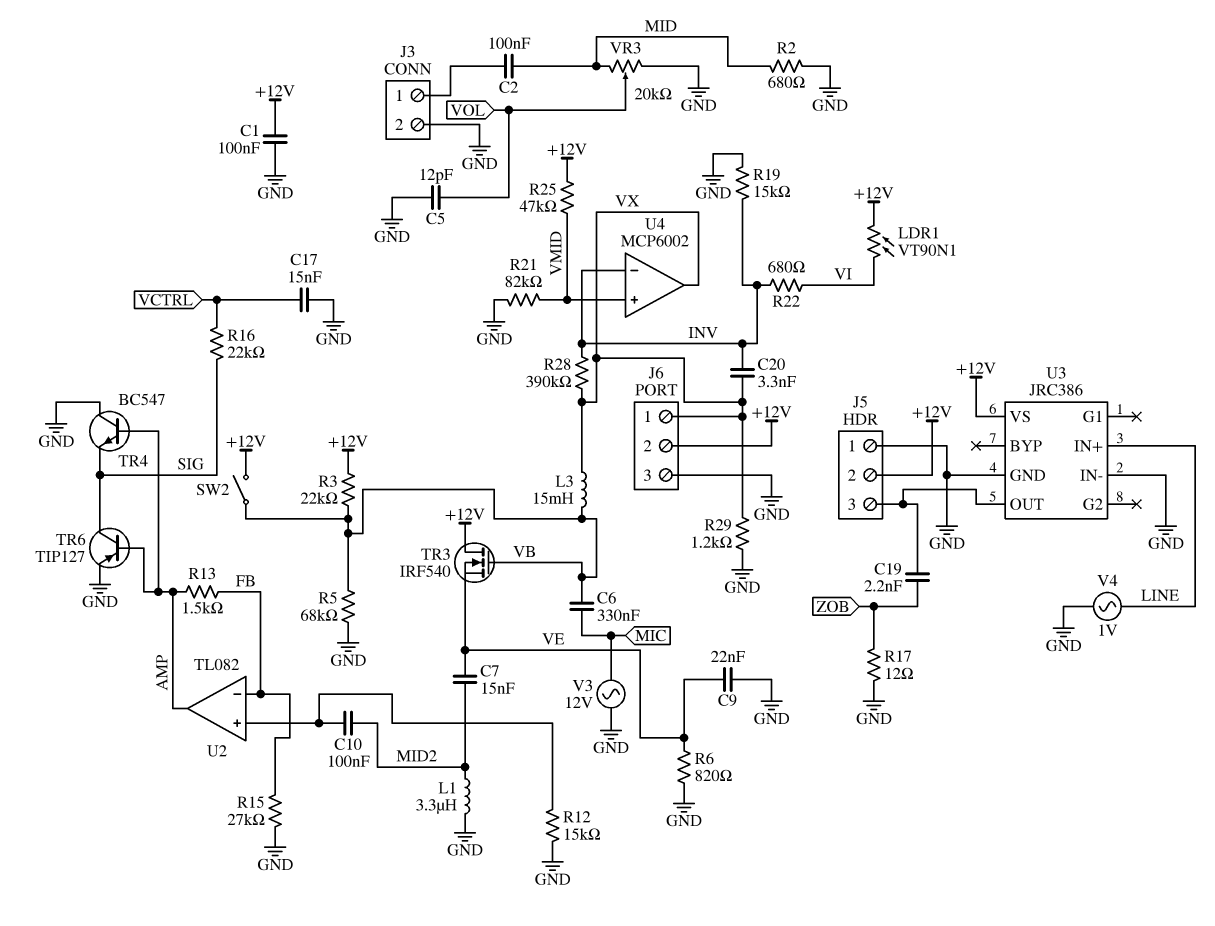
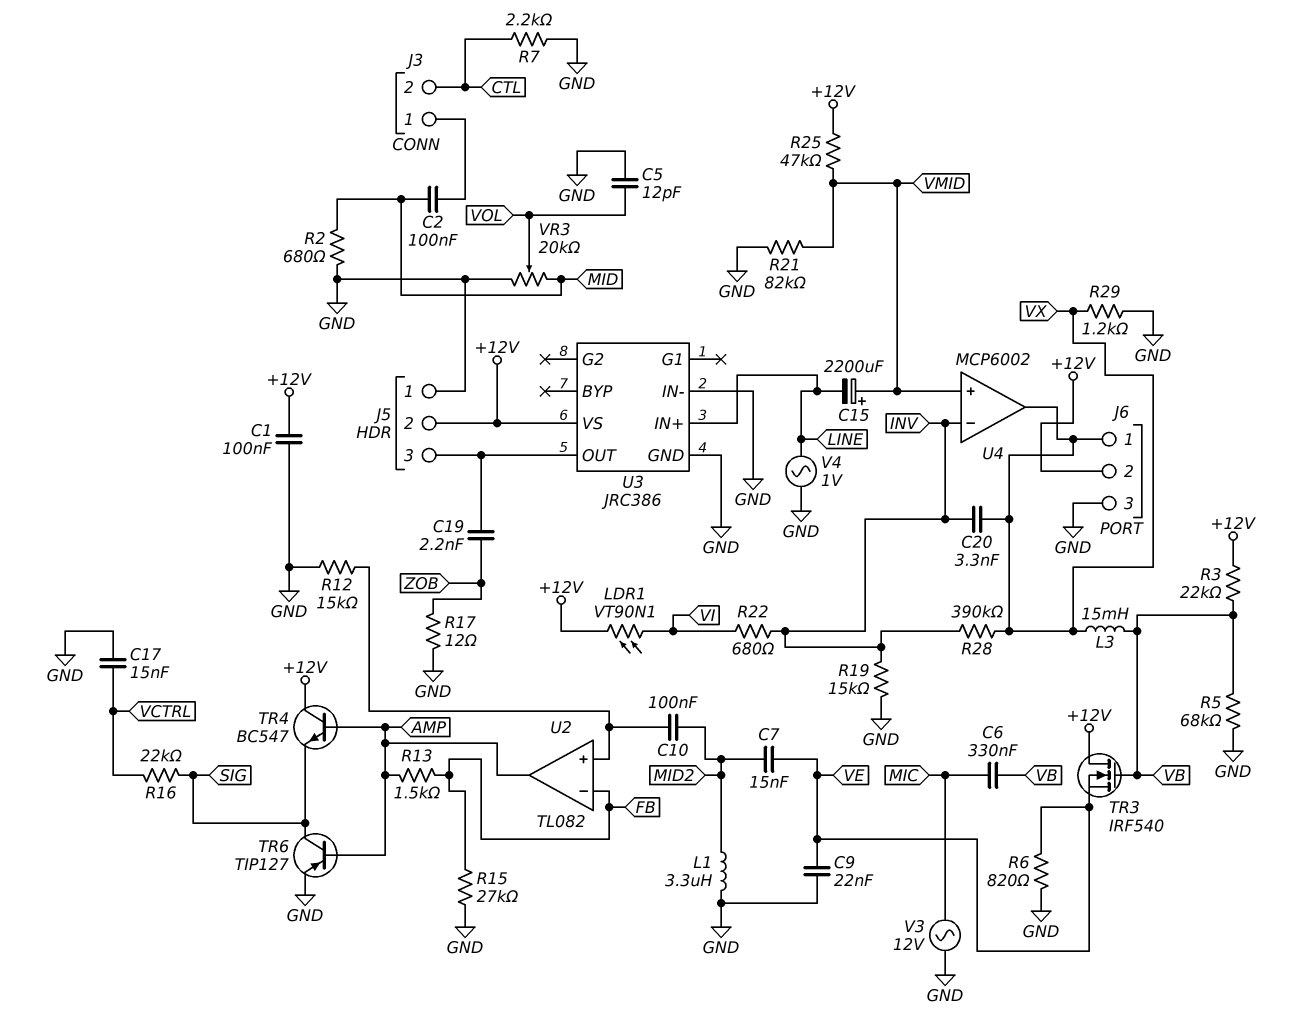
C15: none -> 2200uF (plus VMID, minus LINE)
J3 pin 2: GND -> CTL
R7: none -> 2.2k (CTL, GND)
SW2: switch (+12V, VB) -> none
TR4: NPN BC547 (B AMP, C GND, E SIG) -> NPN BC547 (B AMP, C +12V, E SIG)

